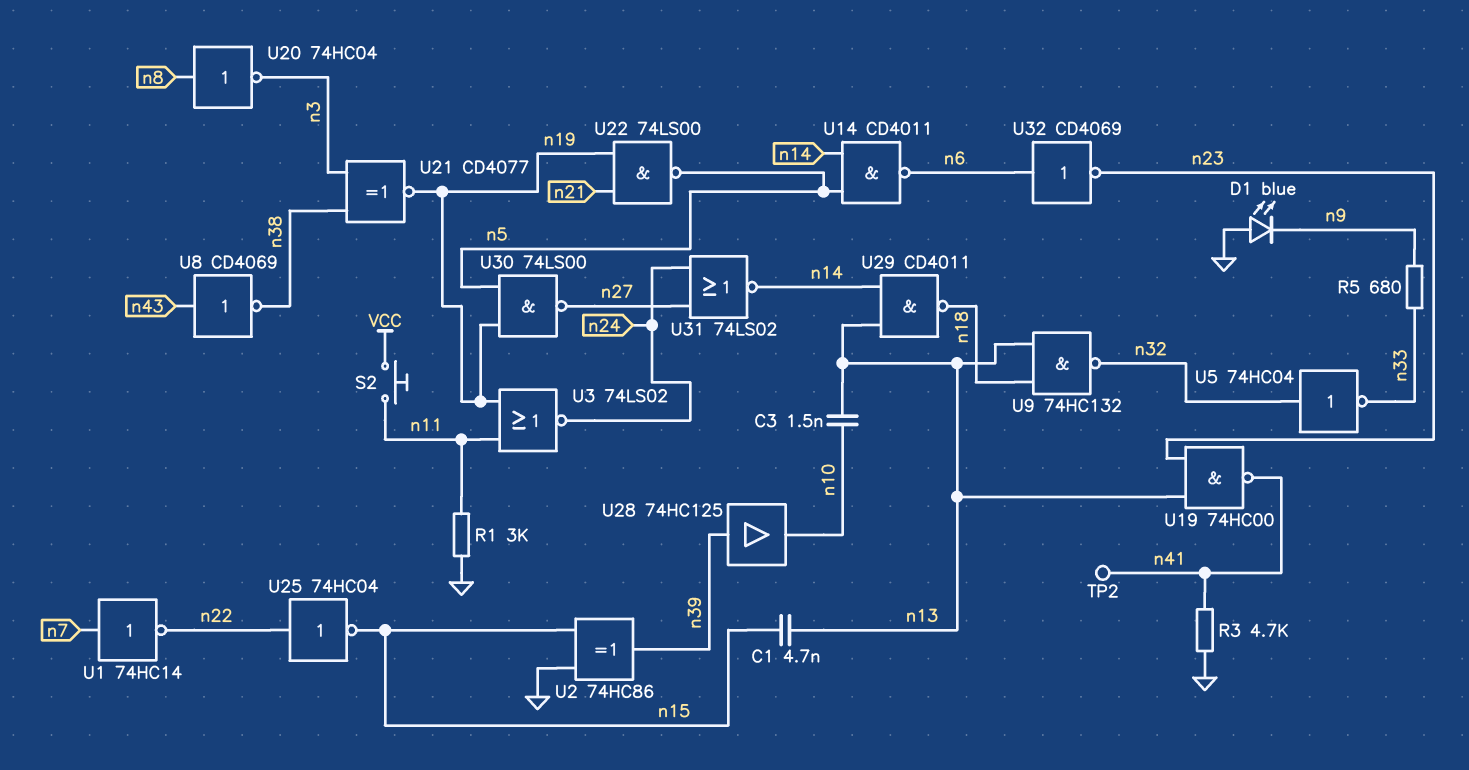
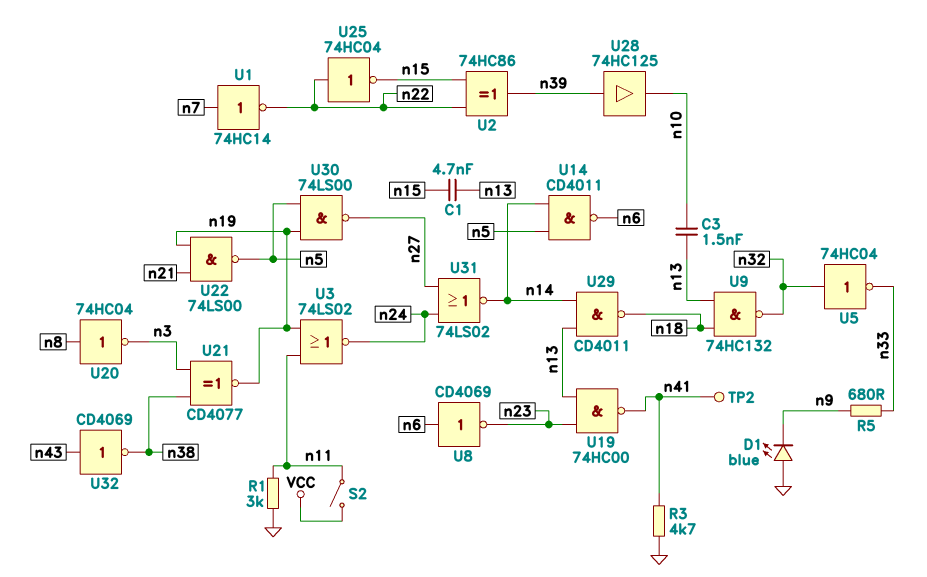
S2: button (VCC, n11) -> switch (VCC, n11)
U2: XOR 74HC86 (in GND, in n15, out n39) -> XOR 74HC86 (in n15, in n22, out n39)
U8: NOT CD4069 (in n43, out n38) -> NOT CD4069 (in n6, out n23)
U32: NOT CD4069 (in n6, out n23) -> NOT CD4069 (in n43, out n38)

